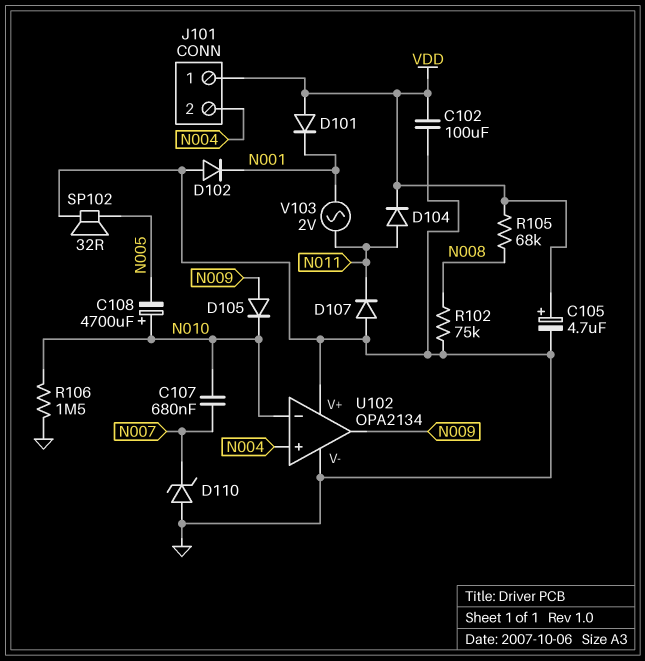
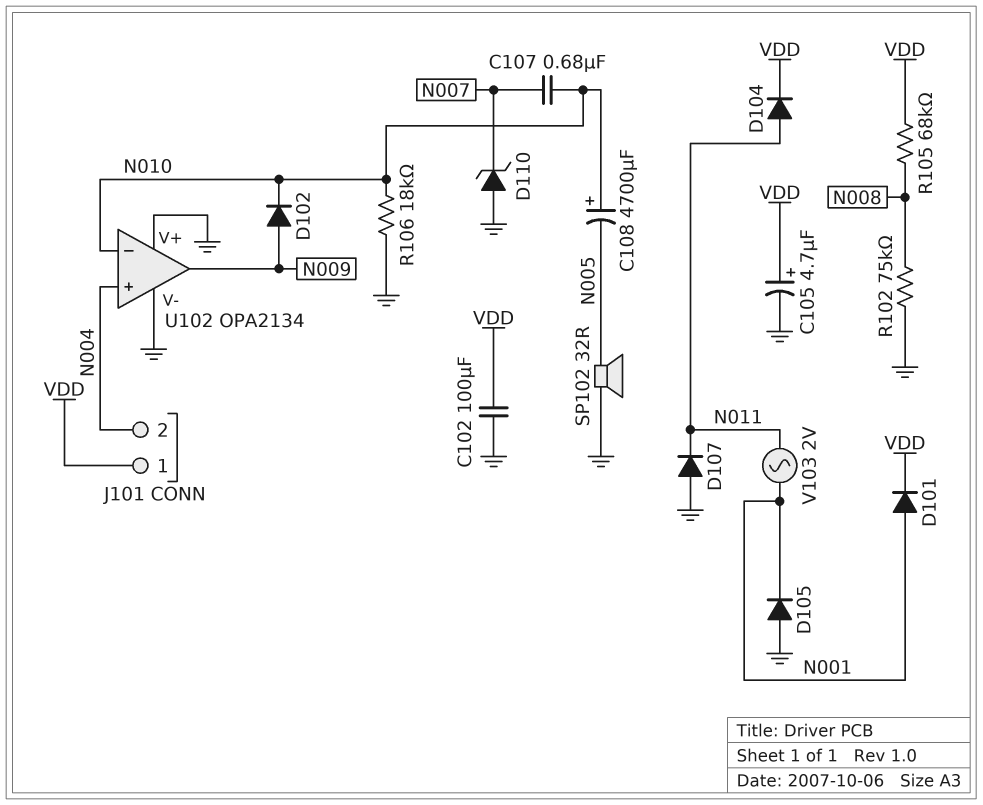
D101: diode (A VDD, K N001) -> diode (A N001, K VDD)
D102: diode (A GND, K N001) -> diode (A N009, K N010)
D105: diode (A N009, K N010) -> diode (A GND, K N001)
R106: 1.5M (GND, N010) -> 18k (GND, N010)

